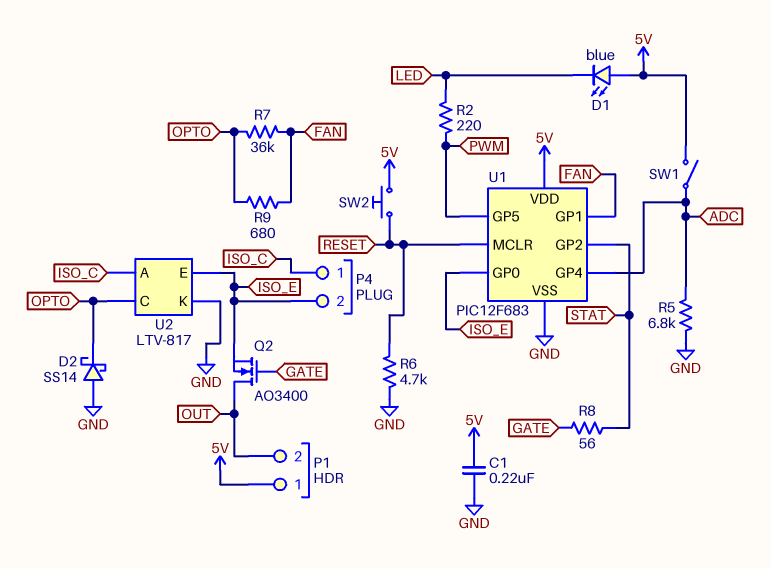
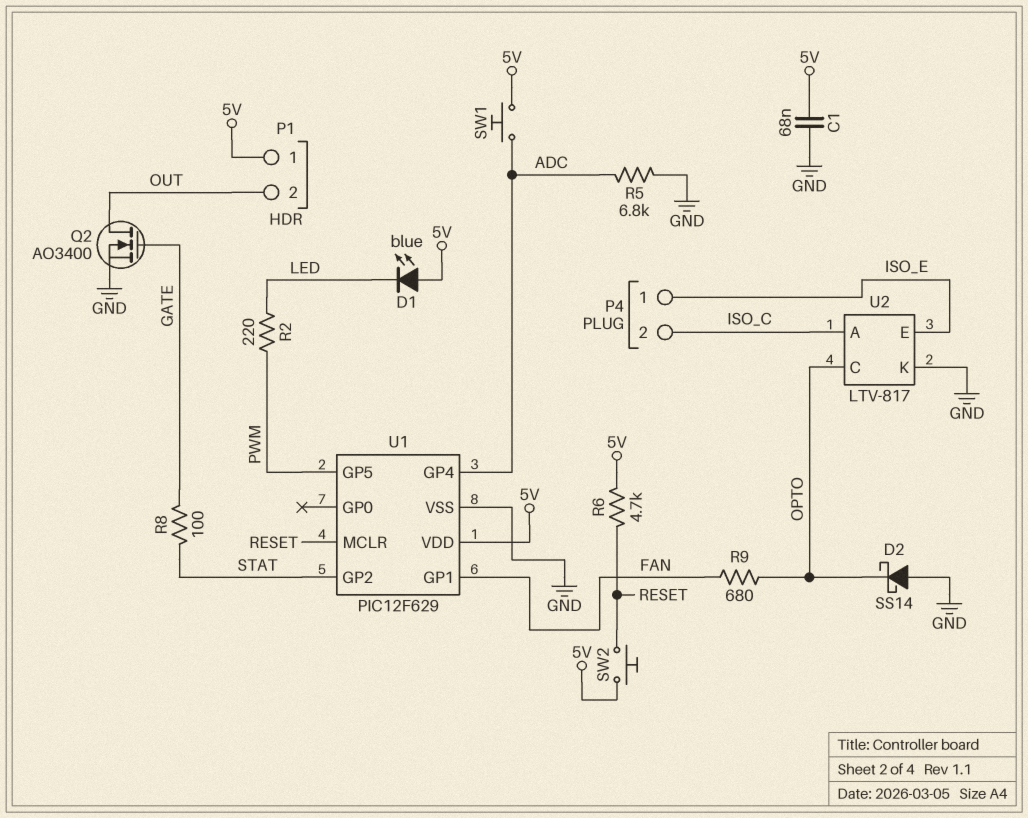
C1: 220nF (5V, GND) -> 68nF (5V, GND)
P4 pin 1: ISO_C -> ISO_E
P4 pin 2: ISO_E -> ISO_C
Q2: NMOS AO3400 (G GATE, D OUT, S ISO_E) -> NMOS AO3400 (G GATE, D OUT, S GND)
R6: 4.7k (GND, RESET) -> 4.7k (5V, RESET)
R7: 36k (FAN, OPTO) -> none
R8: 56 (GATE, STAT) -> 100 (GATE, STAT)
SW1: switch (5V, ADC) -> button (5V, ADC)
U1: PIC12F683 -> PIC12F629
U1 pin GP0: ISO_E -> none

